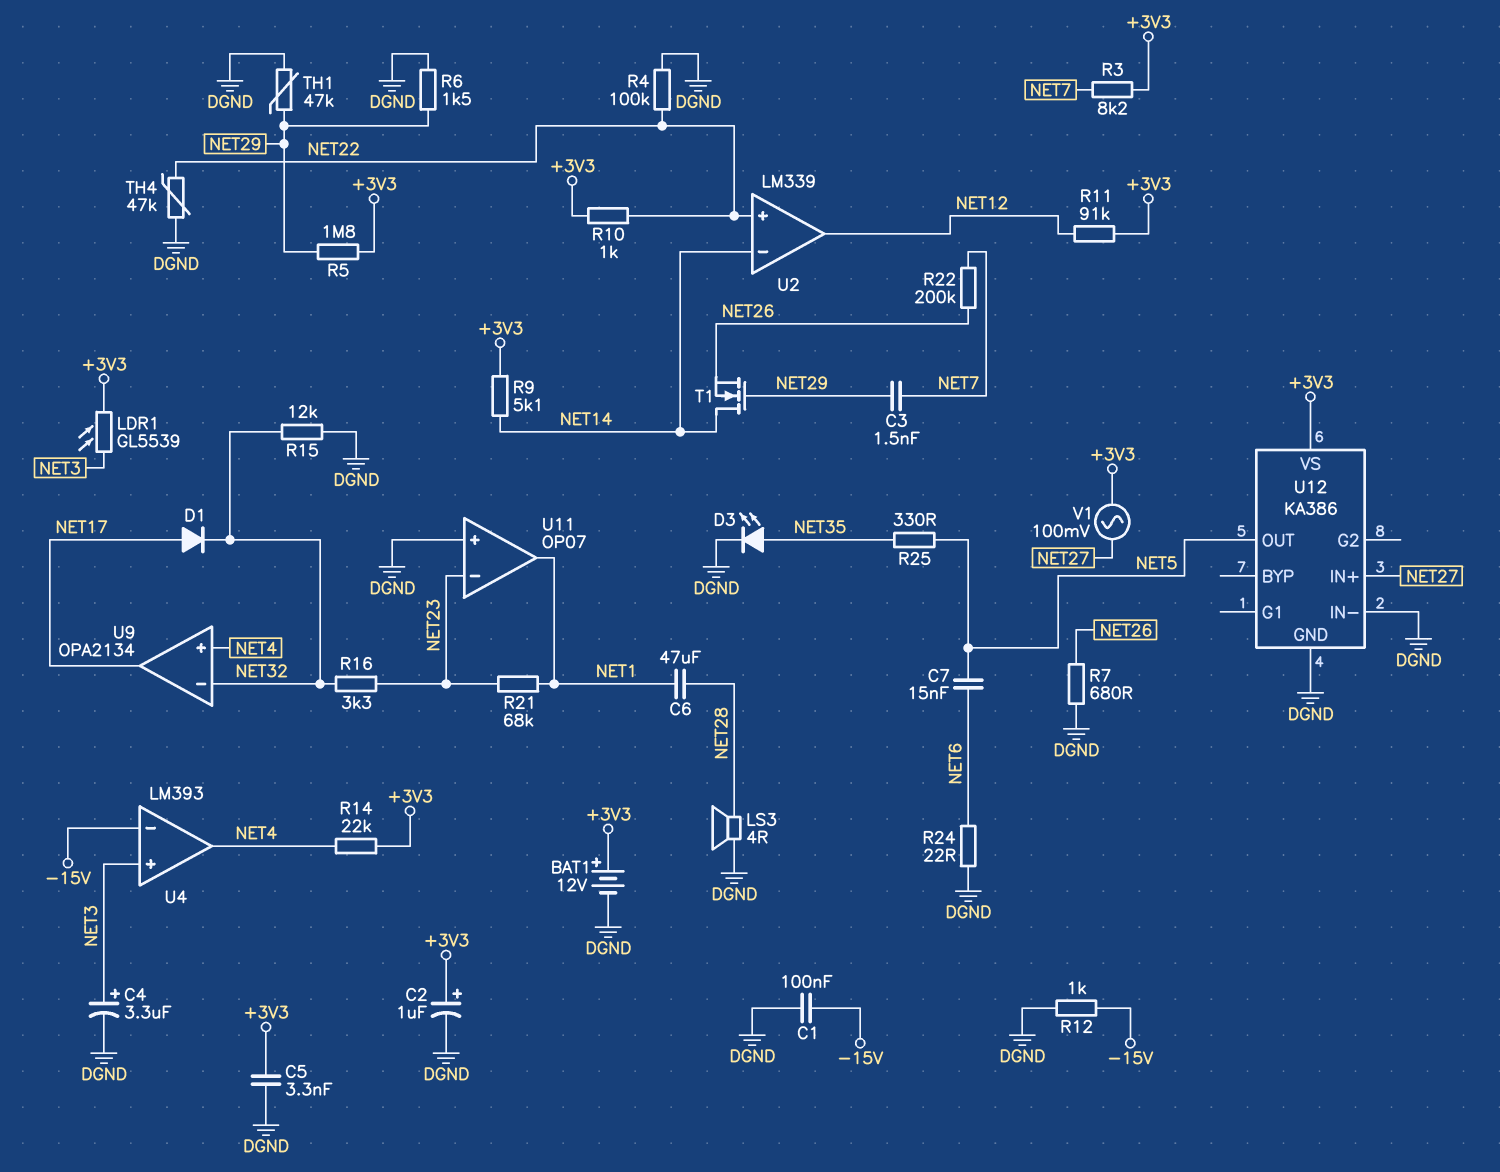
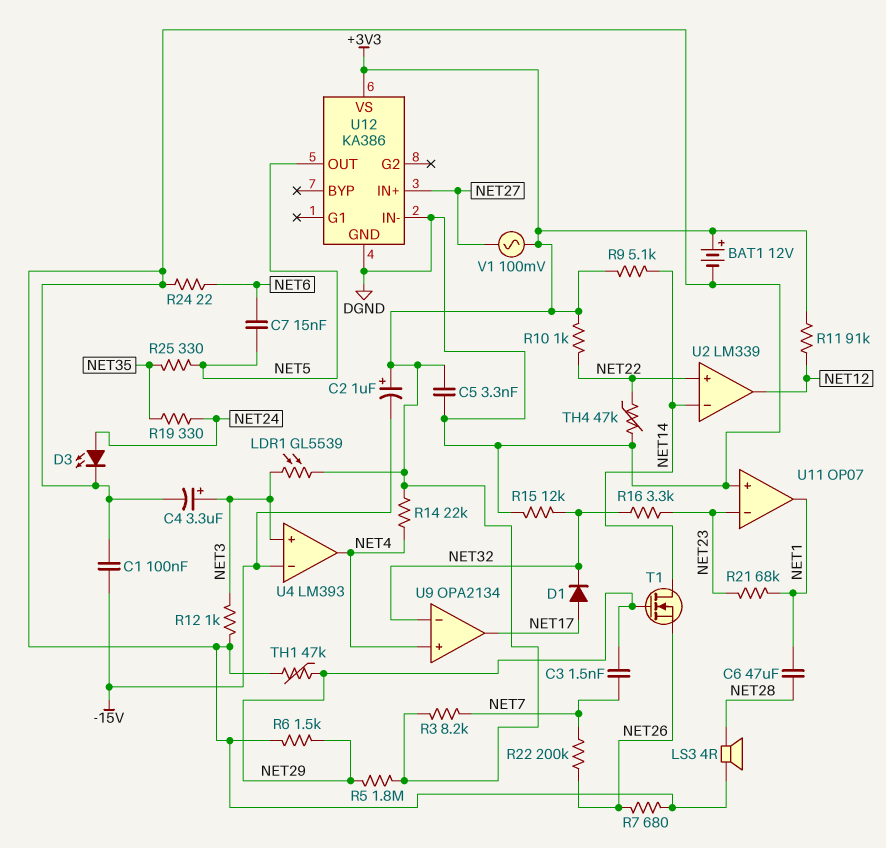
C2: 1uF (plus +3V3, minus DGND) -> 1uF (plus +3V3, minus -15V)
D3: LED (A NET35, K DGND) -> LED (A NET24, K DGND)
R4: 100k (DGND, NET22) -> none
R12: 1k (-15V, DGND) -> 1k (DGND, NET3)
R19: none -> 330 (NET24, NET35)

